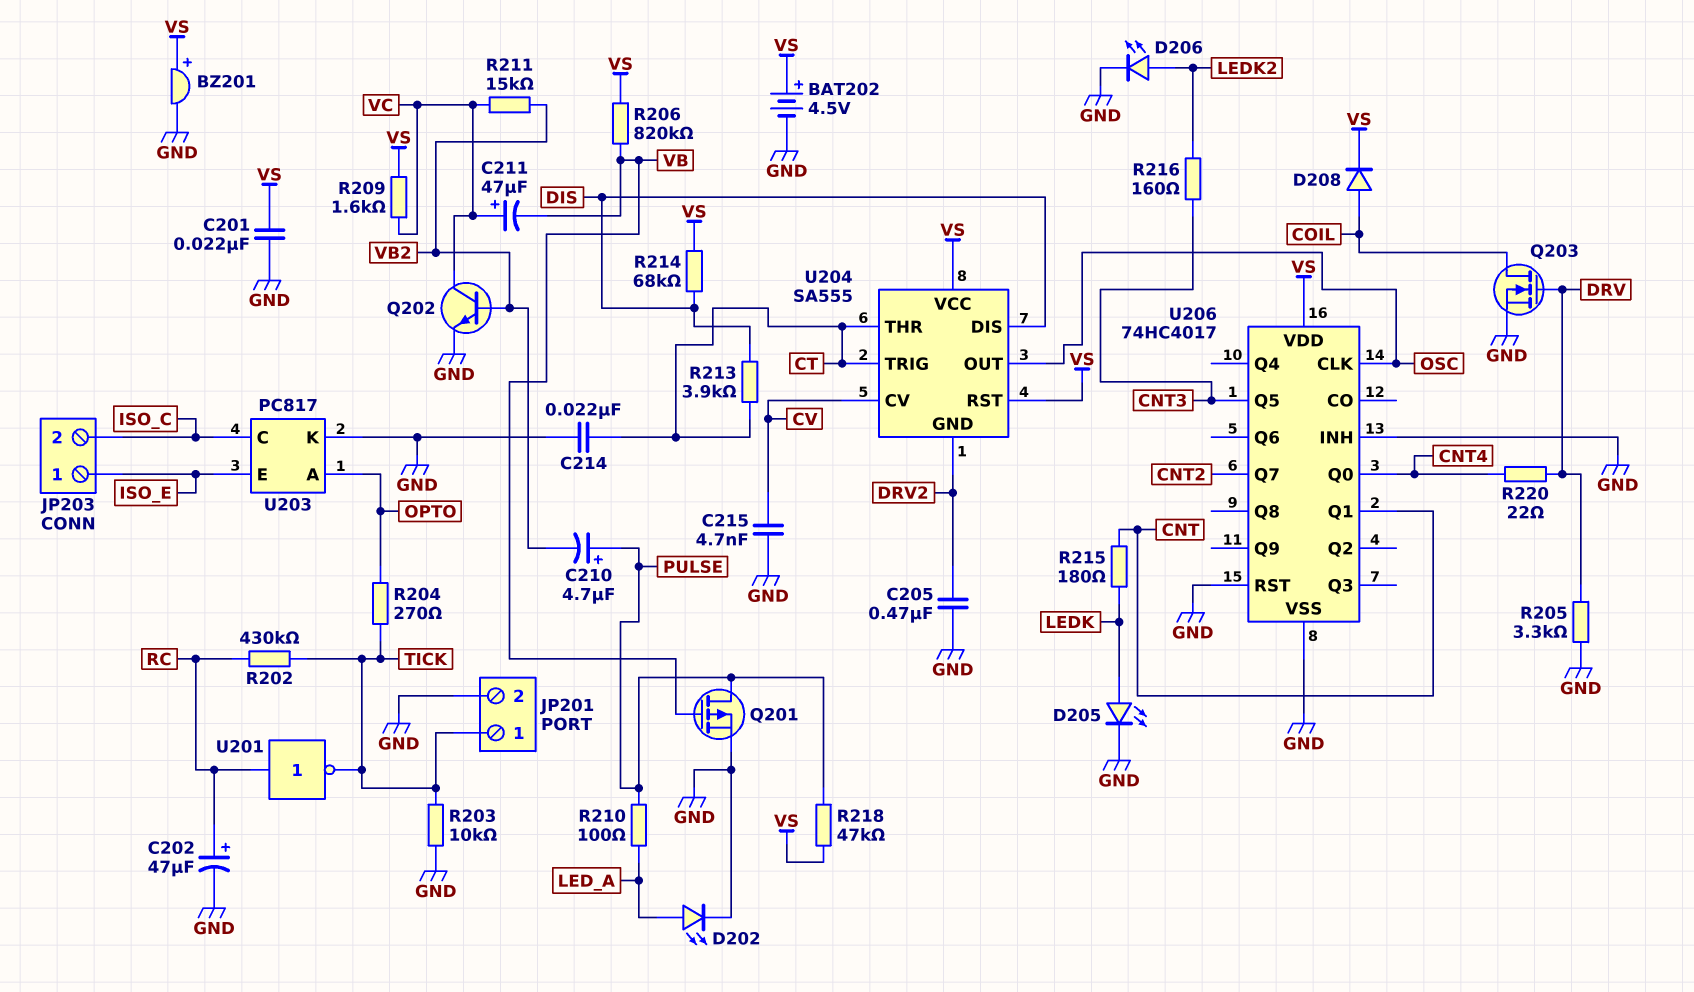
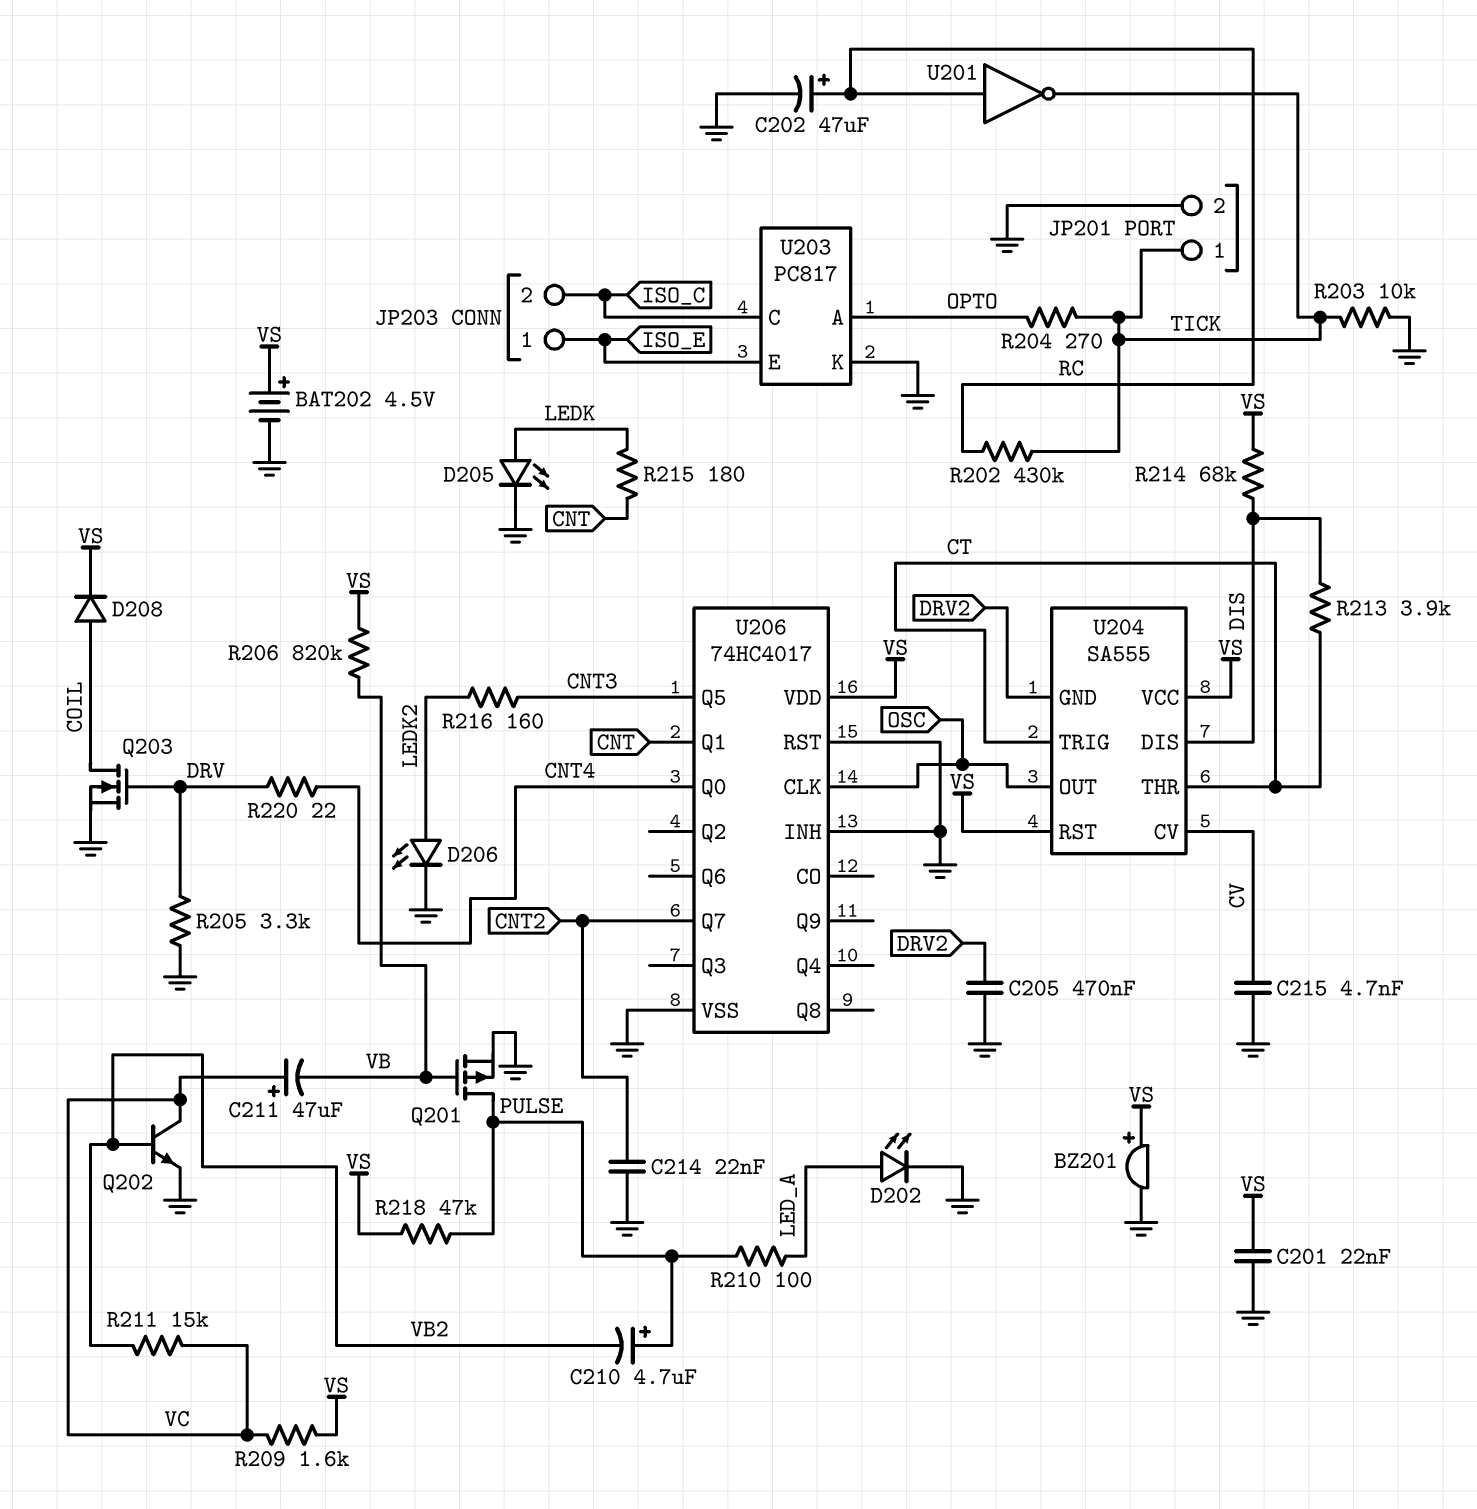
C214: 22nF (CT, GND) -> 22nF (CNT2, GND)

